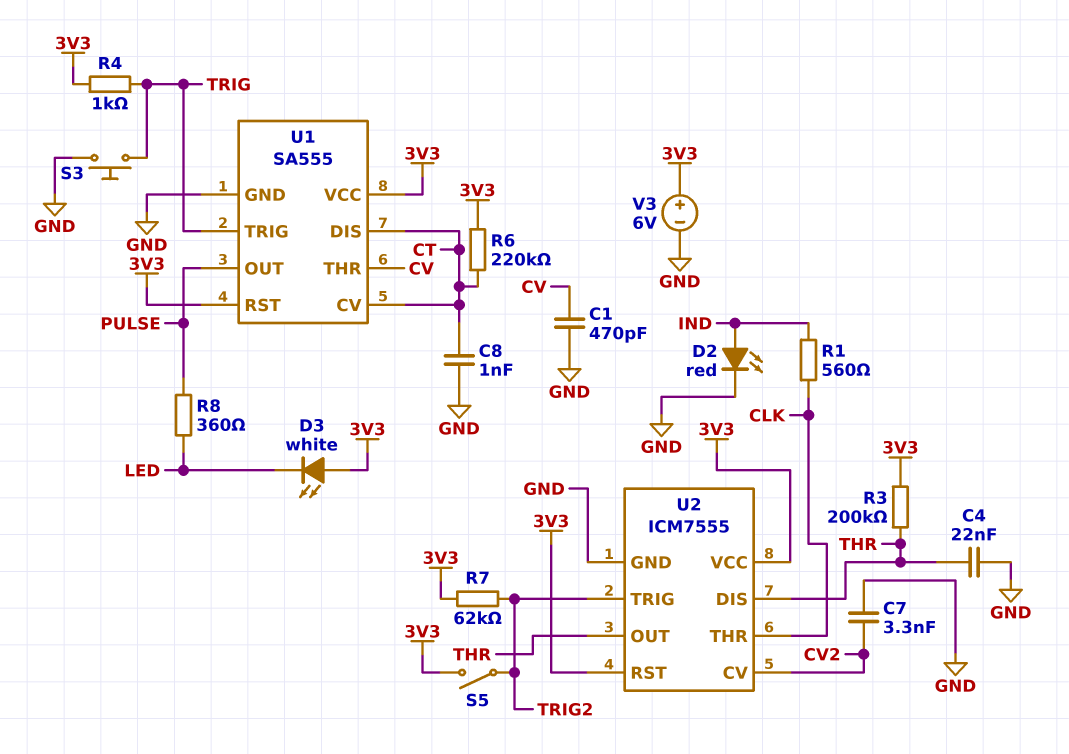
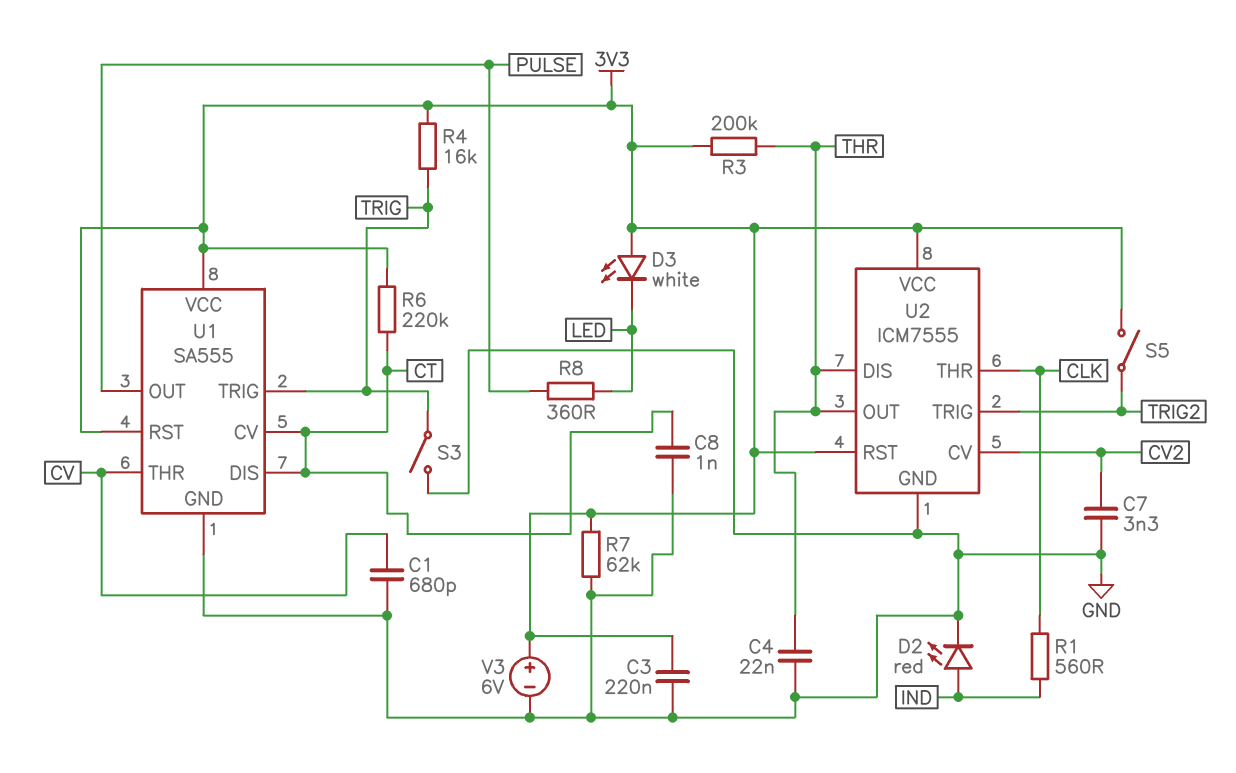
C1: 470pF (CV, GND) -> 680pF (CV, GND)
C3: none -> 220nF (3V3, GND)
R4: 1k (3V3, TRIG) -> 16k (3V3, TRIG)
R7: 62k (3V3, TRIG2) -> 62k (3V3, GND)
S3: button (GND, TRIG) -> switch (GND, TRIG)

